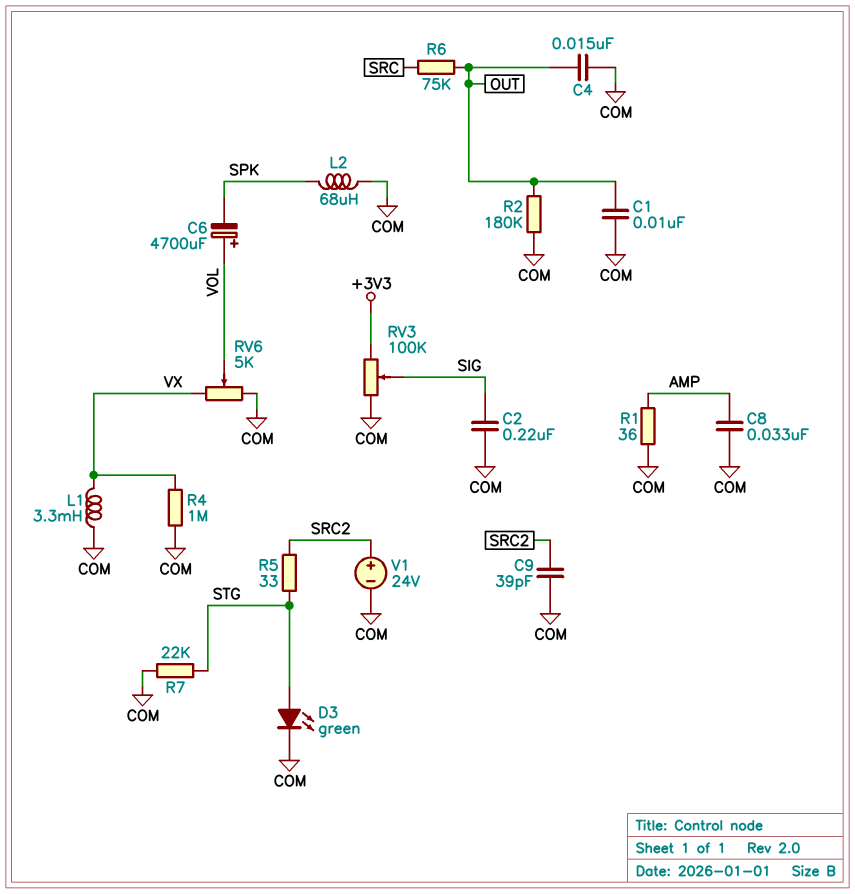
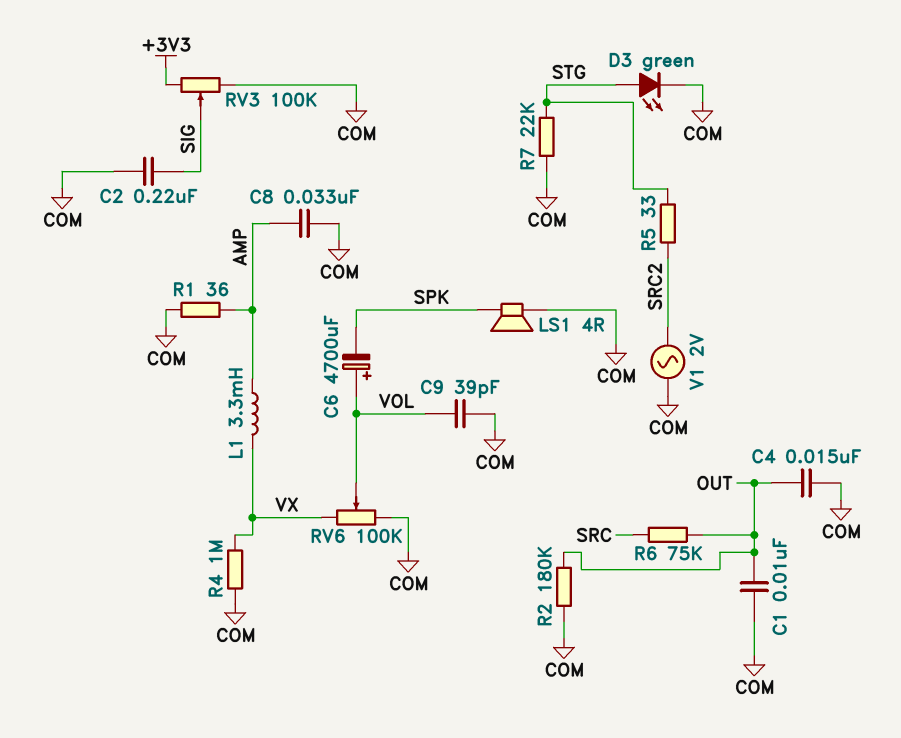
C9: 39pF (COM, SRC2) -> 39pF (COM, VOL)
L1: 3.3mH (COM, VX) -> 3.3mH (AMP, VX)
L2: 68uH (COM, SPK) -> none
LS1: none -> speaker 4R (COM, SPK)
RV6: 5k (COM, VX, wiper VOL) -> 100k (COM, VX, wiper VOL)
V1: 24V (plus SRC2, minus COM) -> AC 2V (COM, SRC2)

